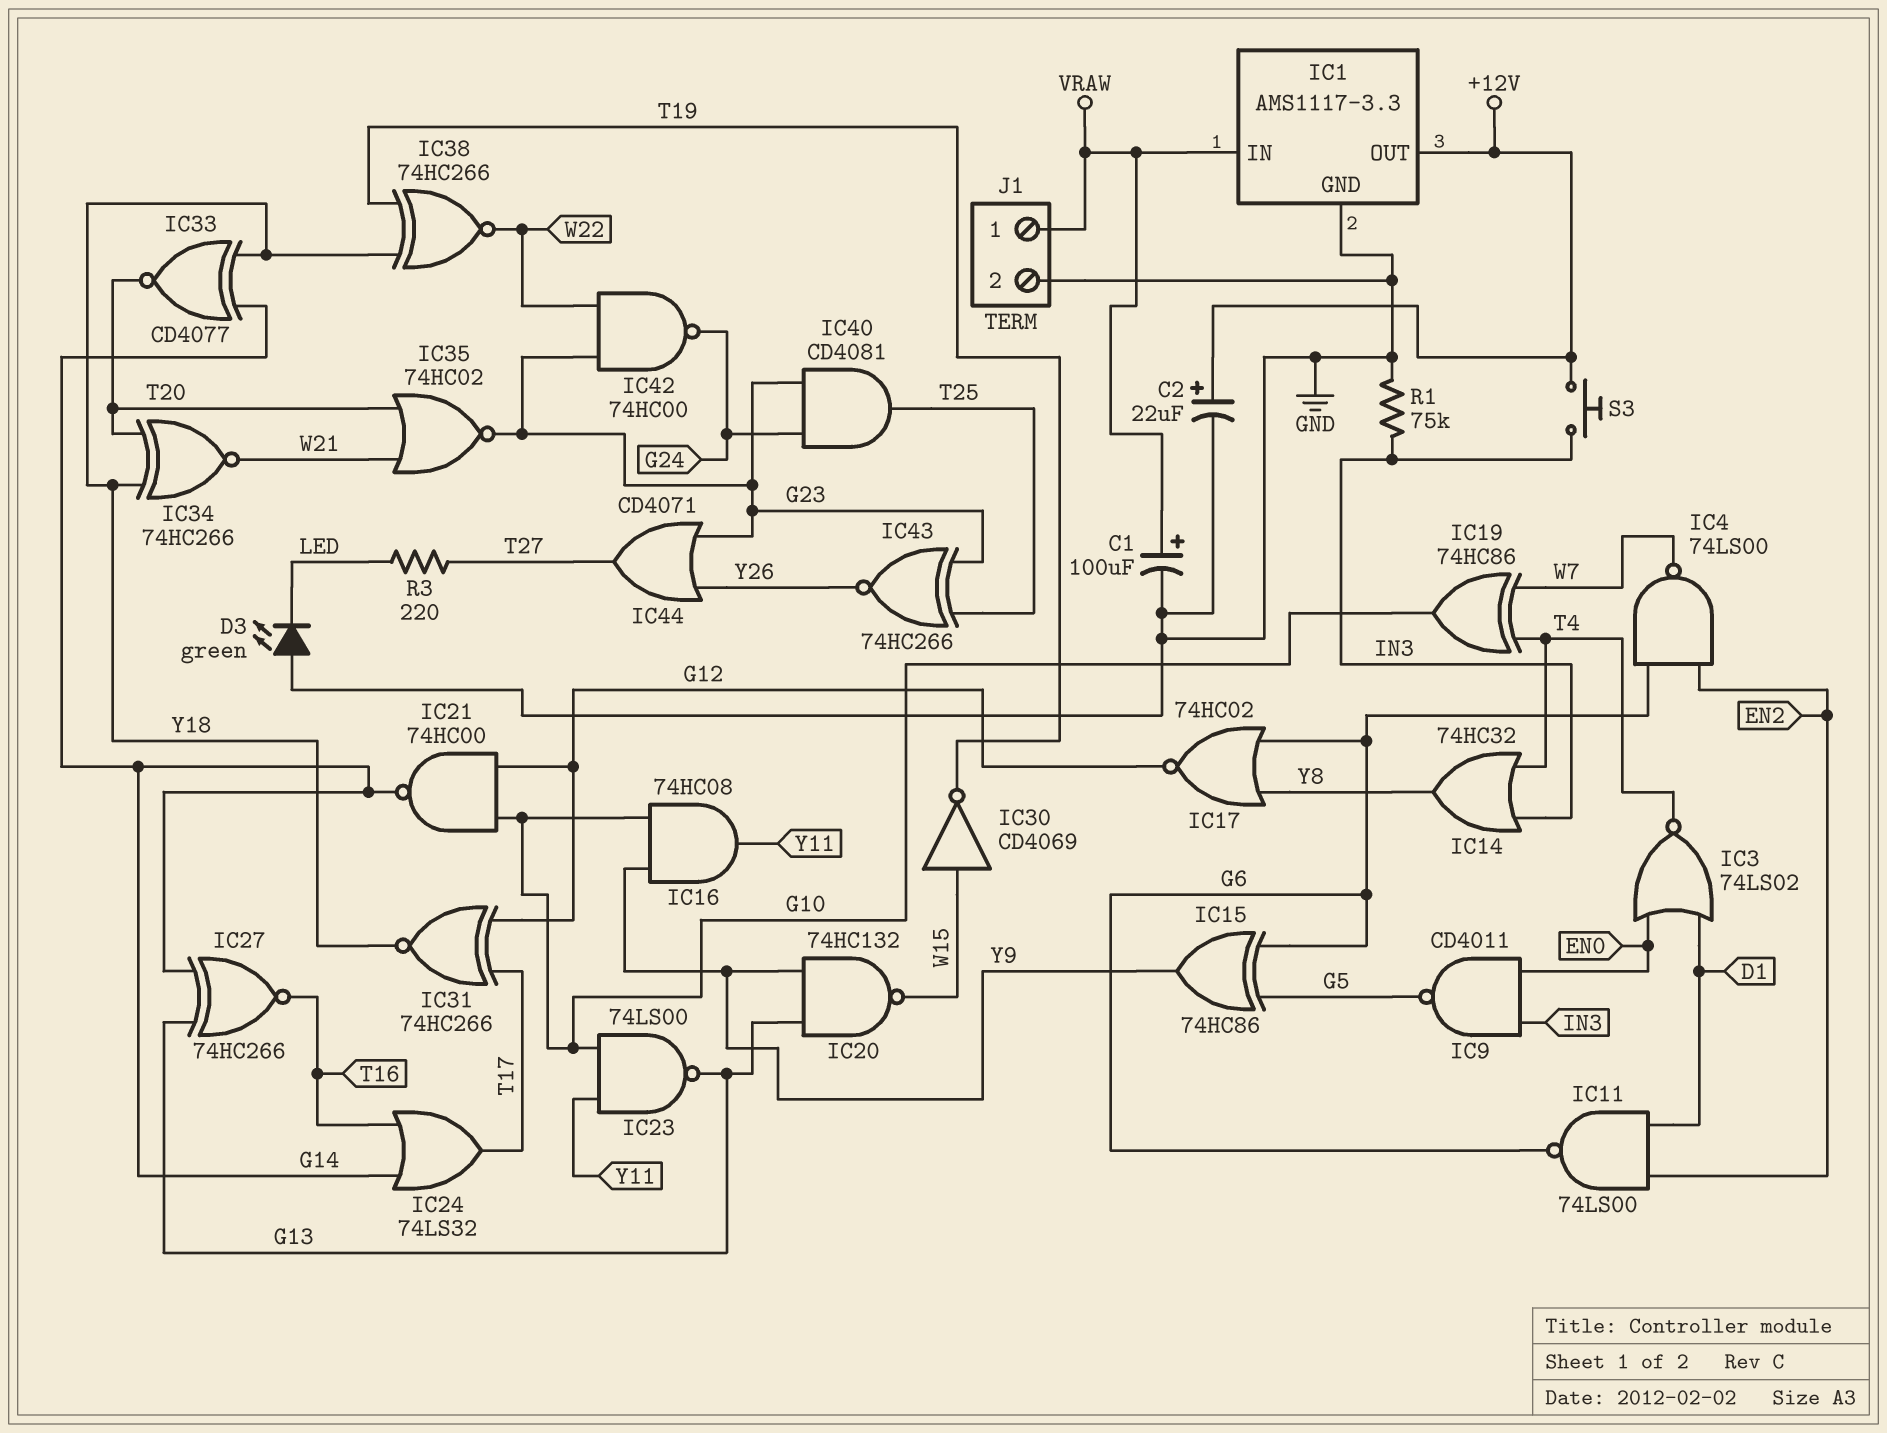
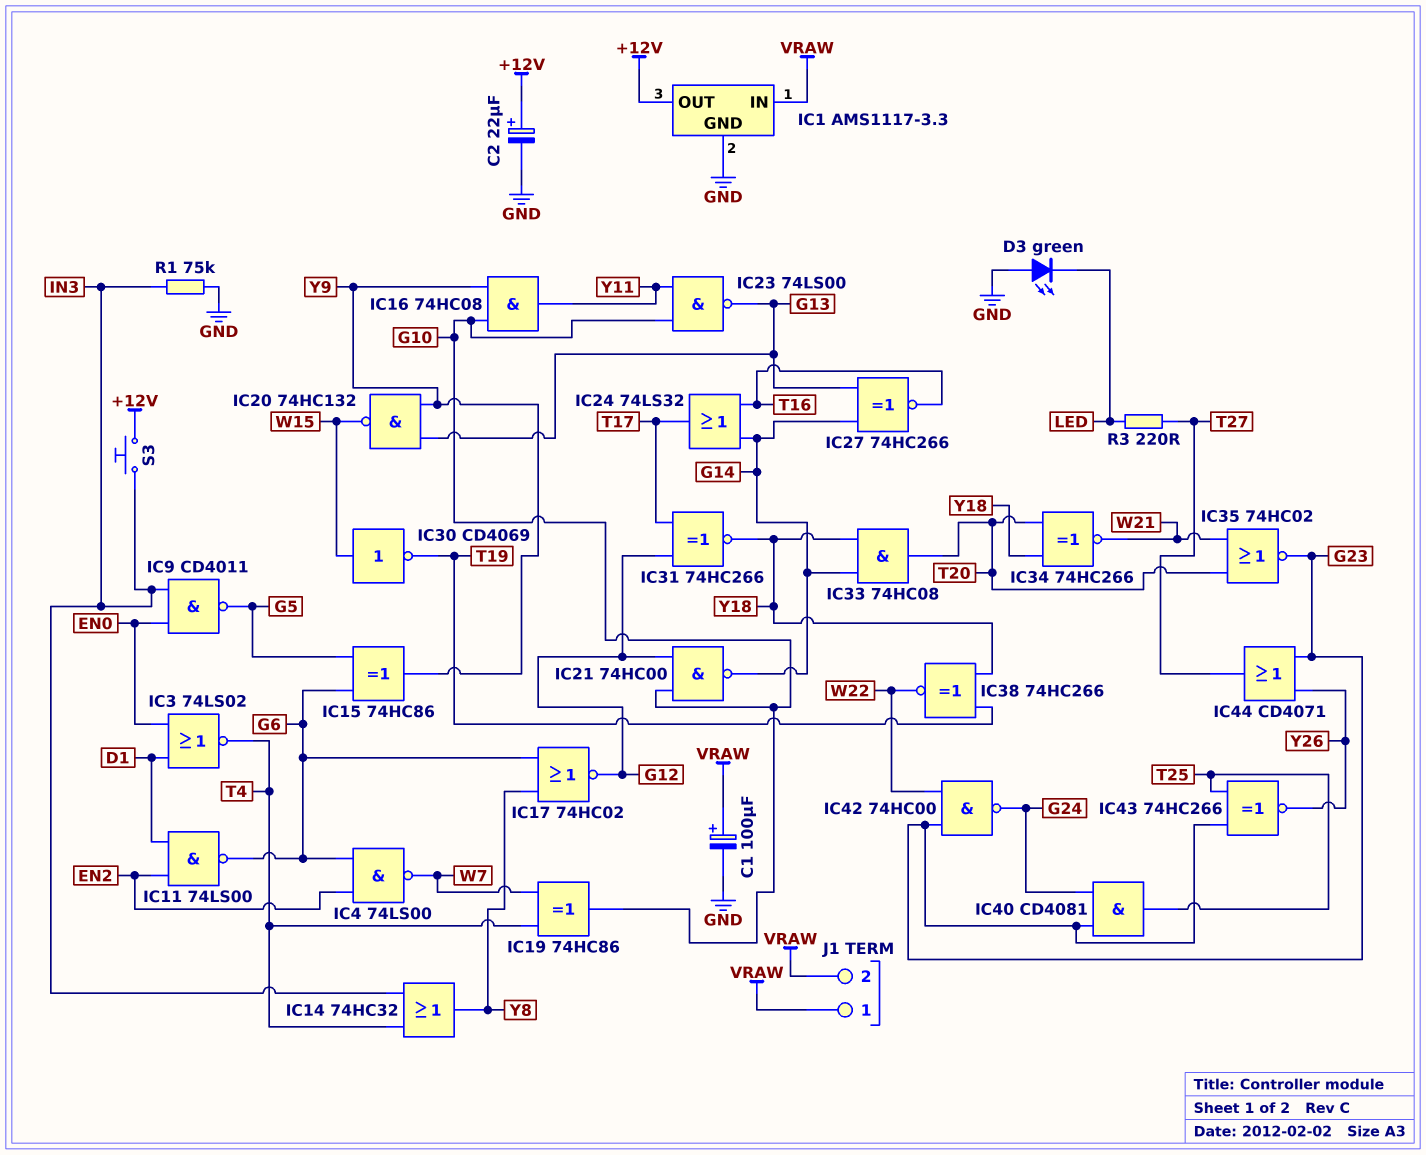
IC33: XNOR CD4077 (in G14, in Y18, out T20) -> AND 74HC08 (in G14, in Y18, out T20)
J1 pin 2: GND -> VRAW

